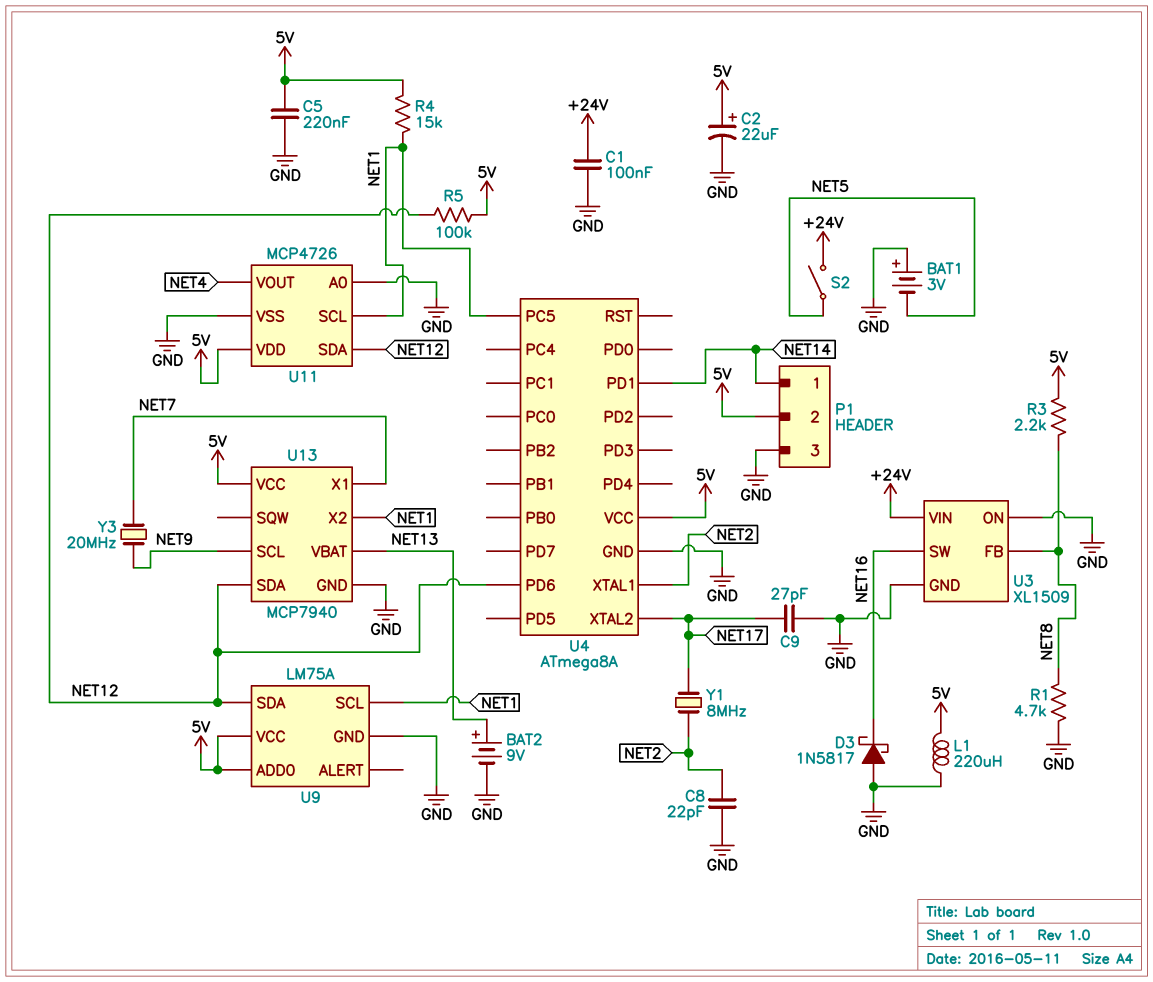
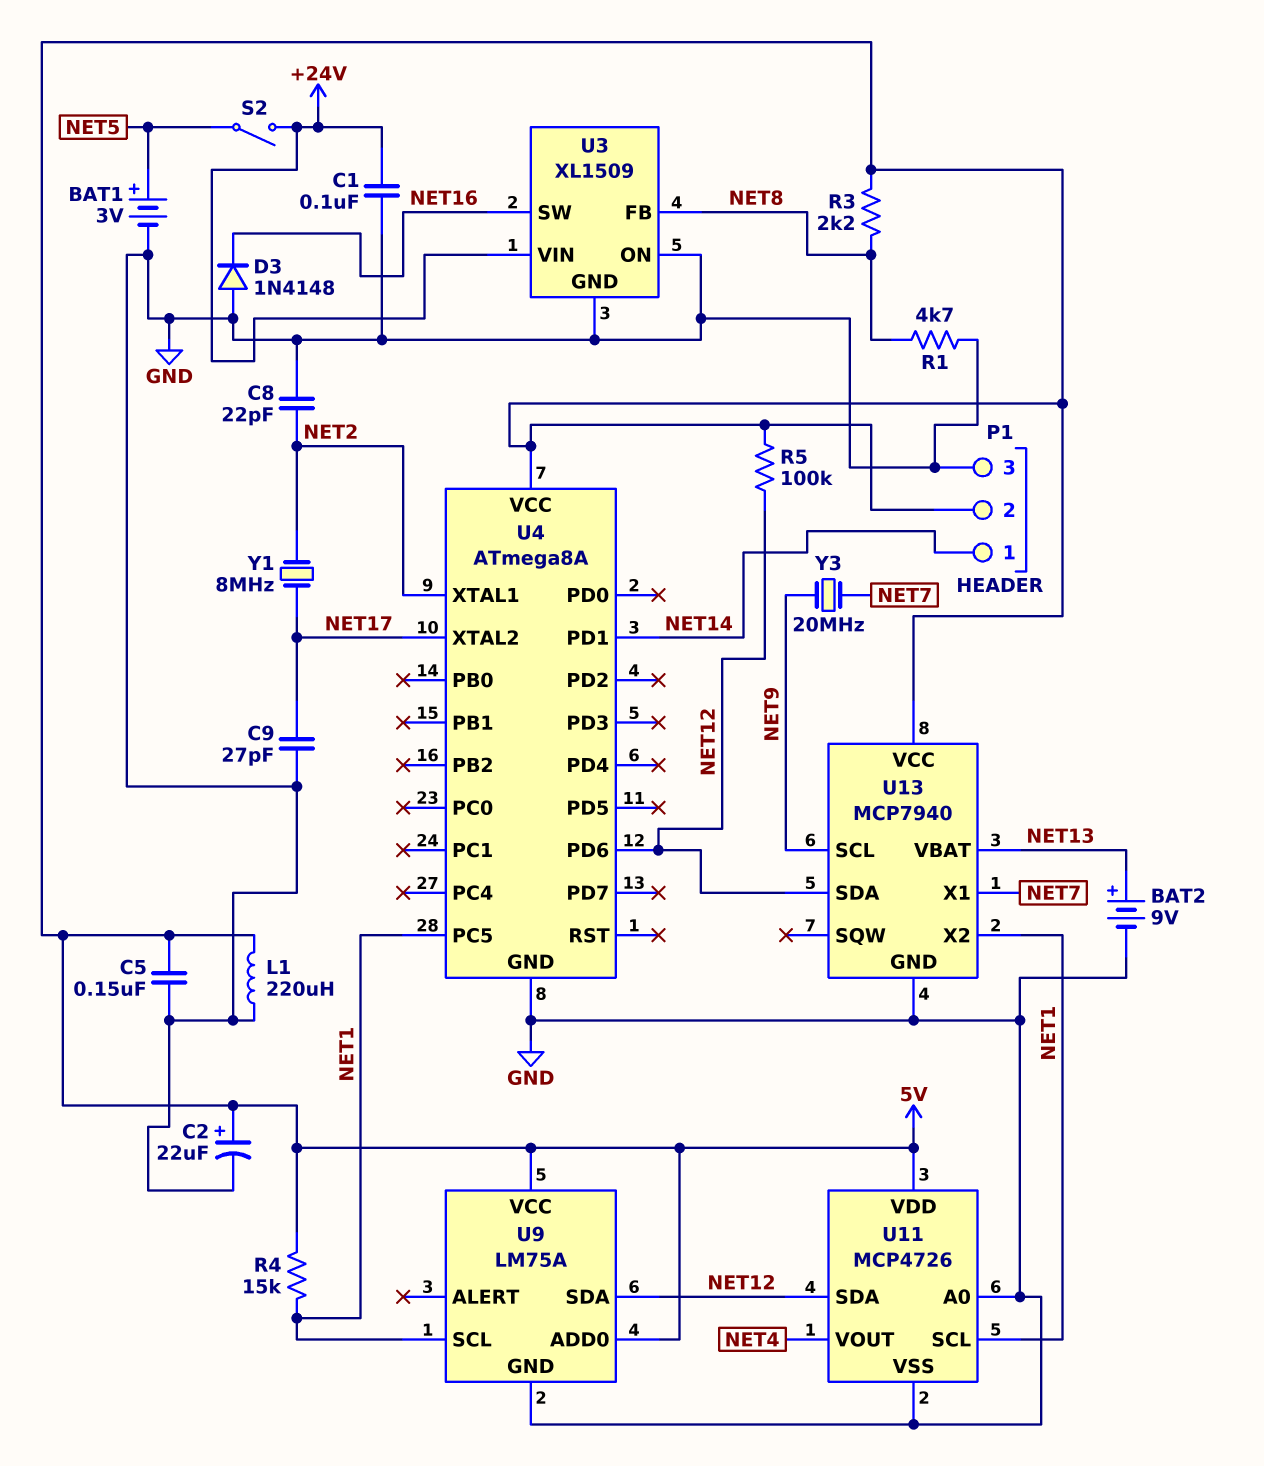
BAT1: 3V (plus GND, minus NET5) -> 3V (plus NET5, minus GND)
C5: 220nF (5V, GND) -> 150nF (5V, GND)
D3: schottky 1N5817 (A GND, K NET16) -> diode 1N4148 (A GND, K NET16)

